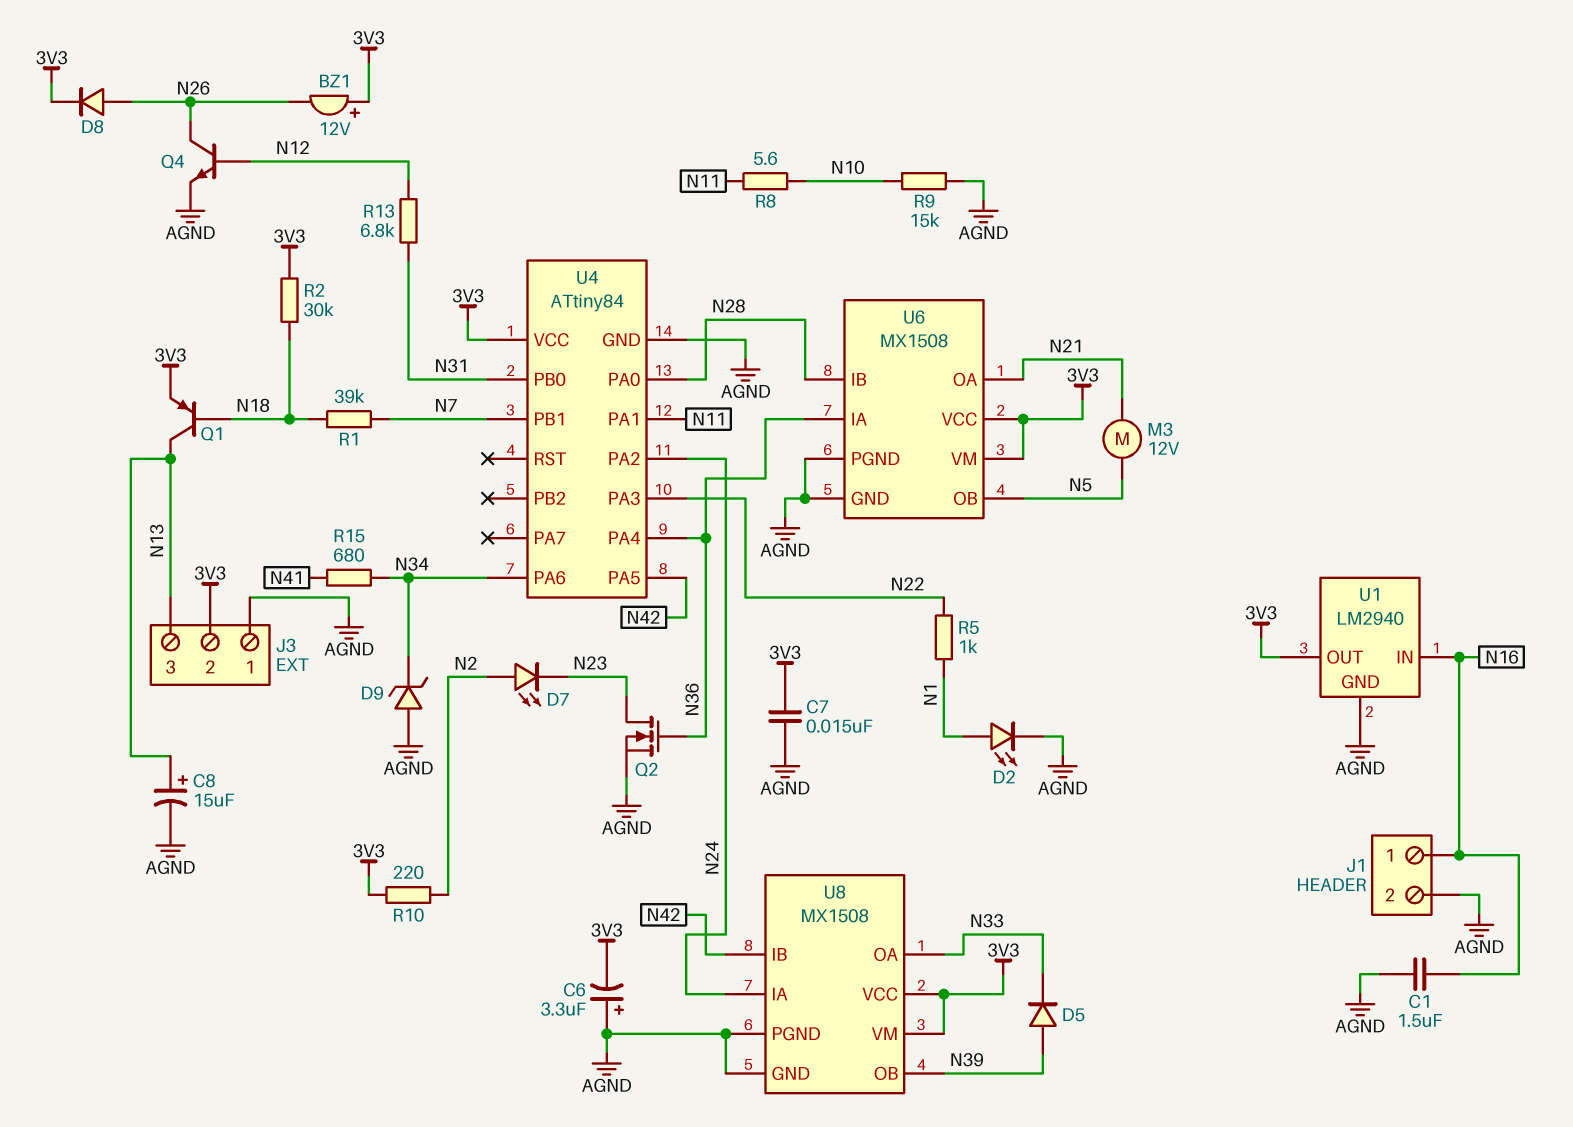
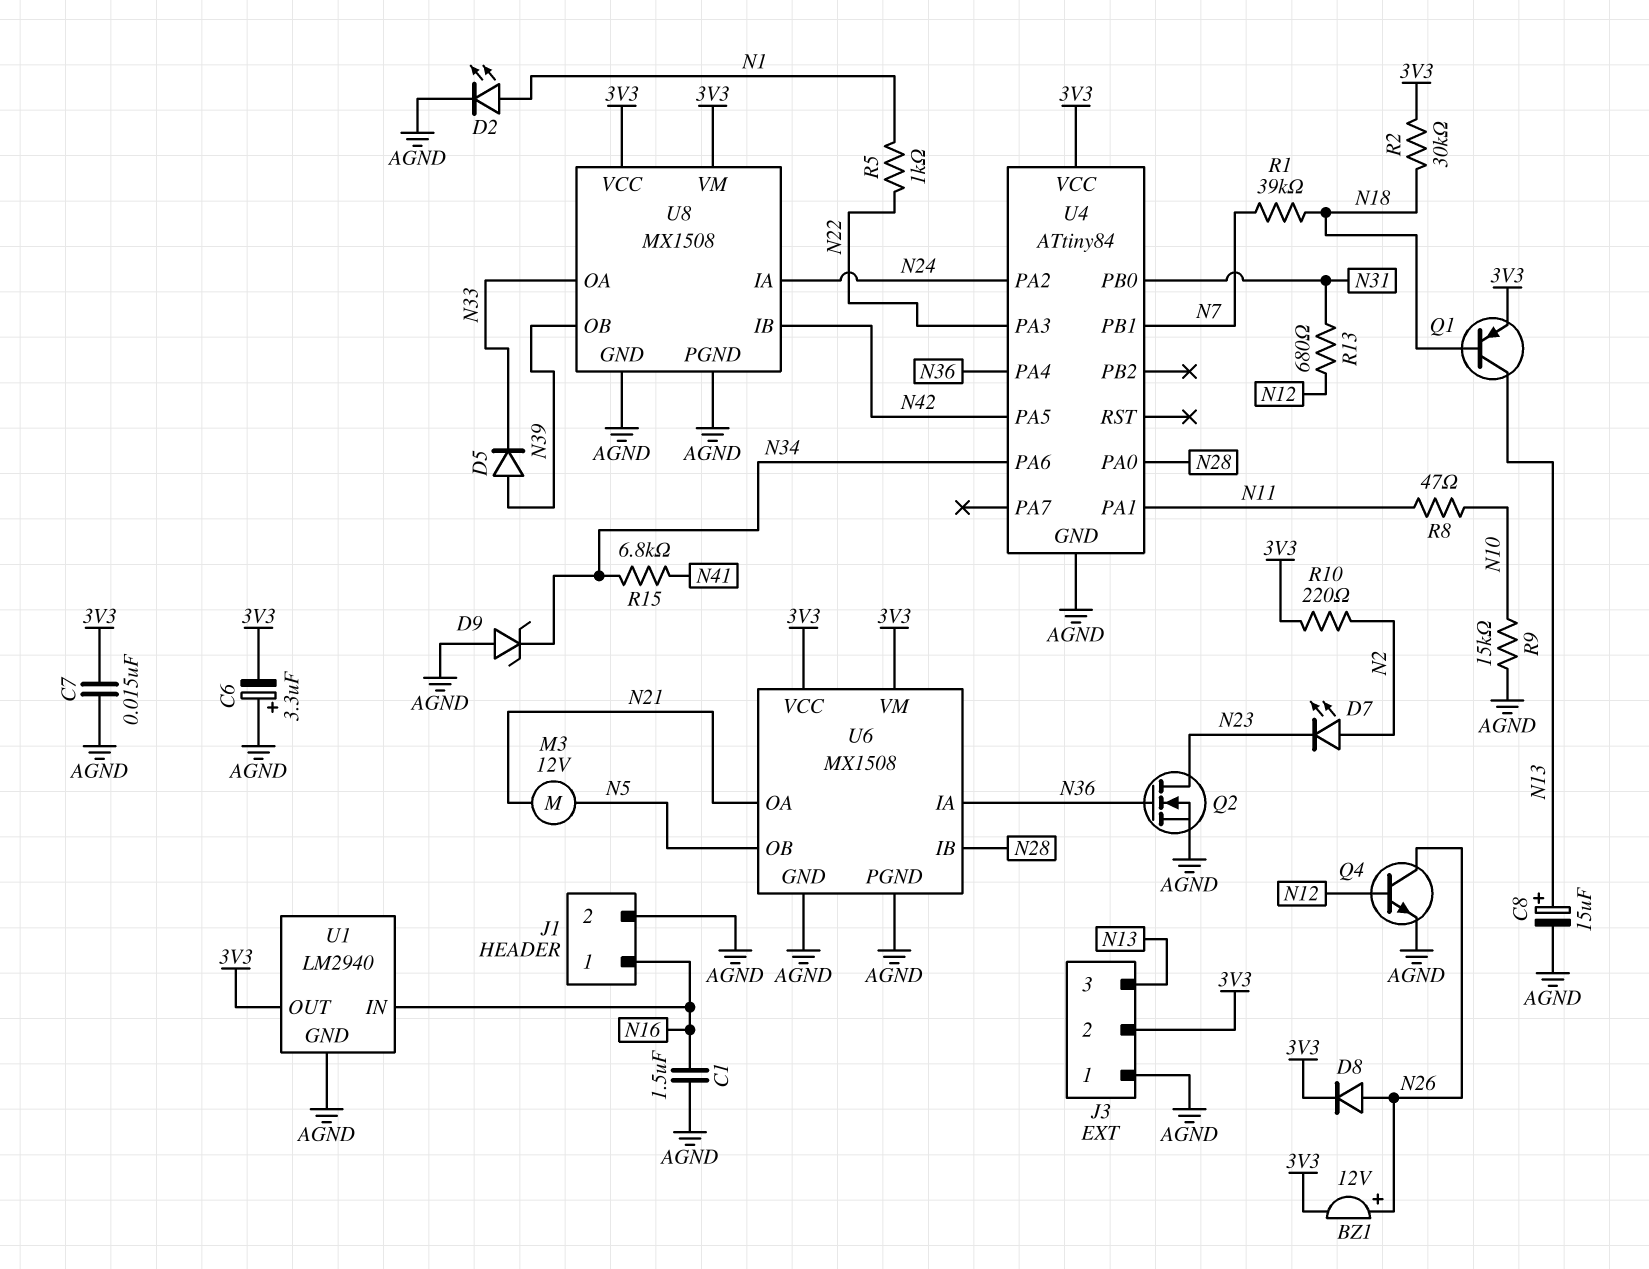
BZ1: buzzer 12V (plus 3V3, minus N26) -> buzzer 12V (plus N26, minus 3V3)
R8: 5.6 (N10, N11) -> 47 (N10, N11)
R13: 6.8k (N12, N31) -> 680 (N12, N31)
R15: 680 (N34, N41) -> 6.8k (N34, N41)

